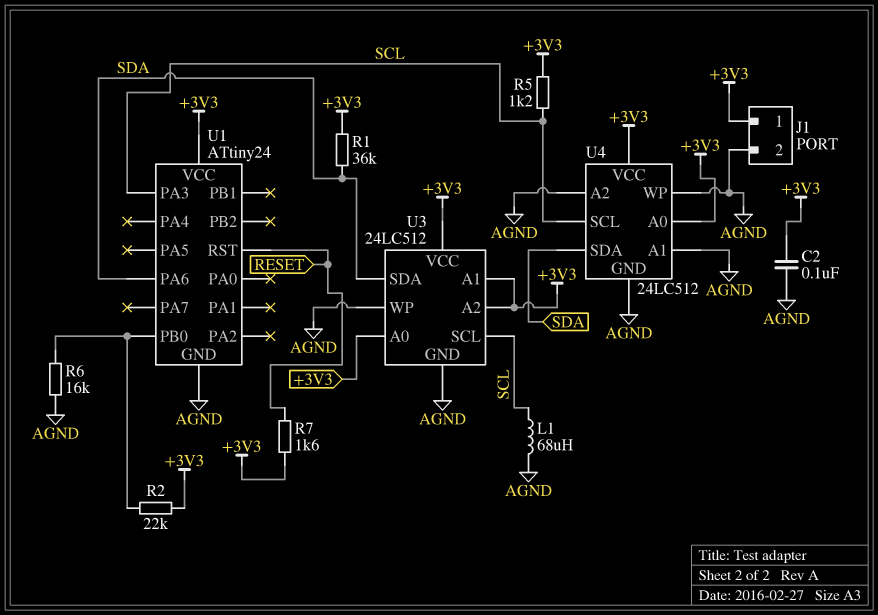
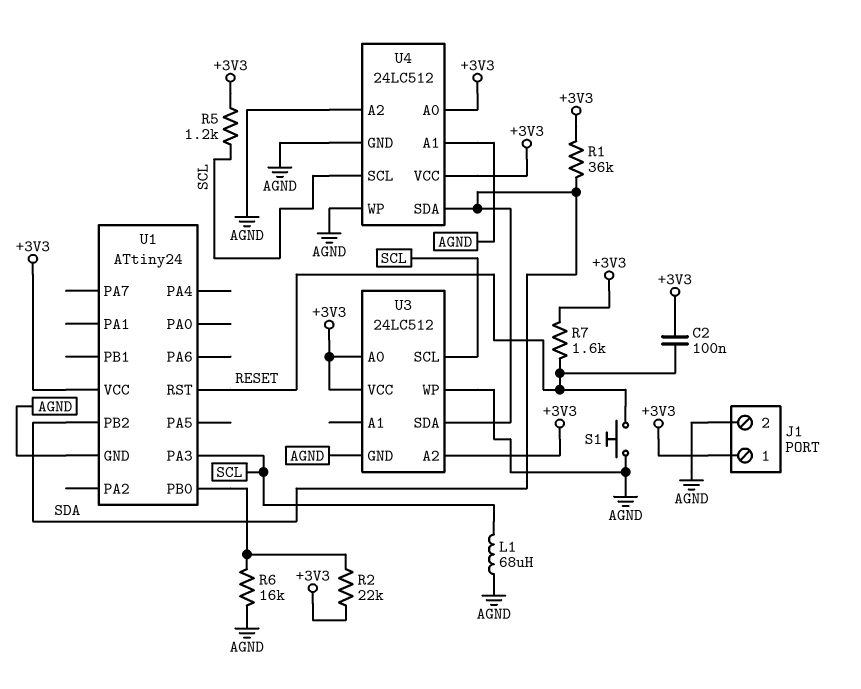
C2: 100nF (+3V3, AGND) -> 100nF (+3V3, RESET)
S1: none -> button (AGND, RESET)
U1 pin PA6: SDA -> none
U1 pin PB2: none -> SDA
U3 pin A1: +3V3 -> none

